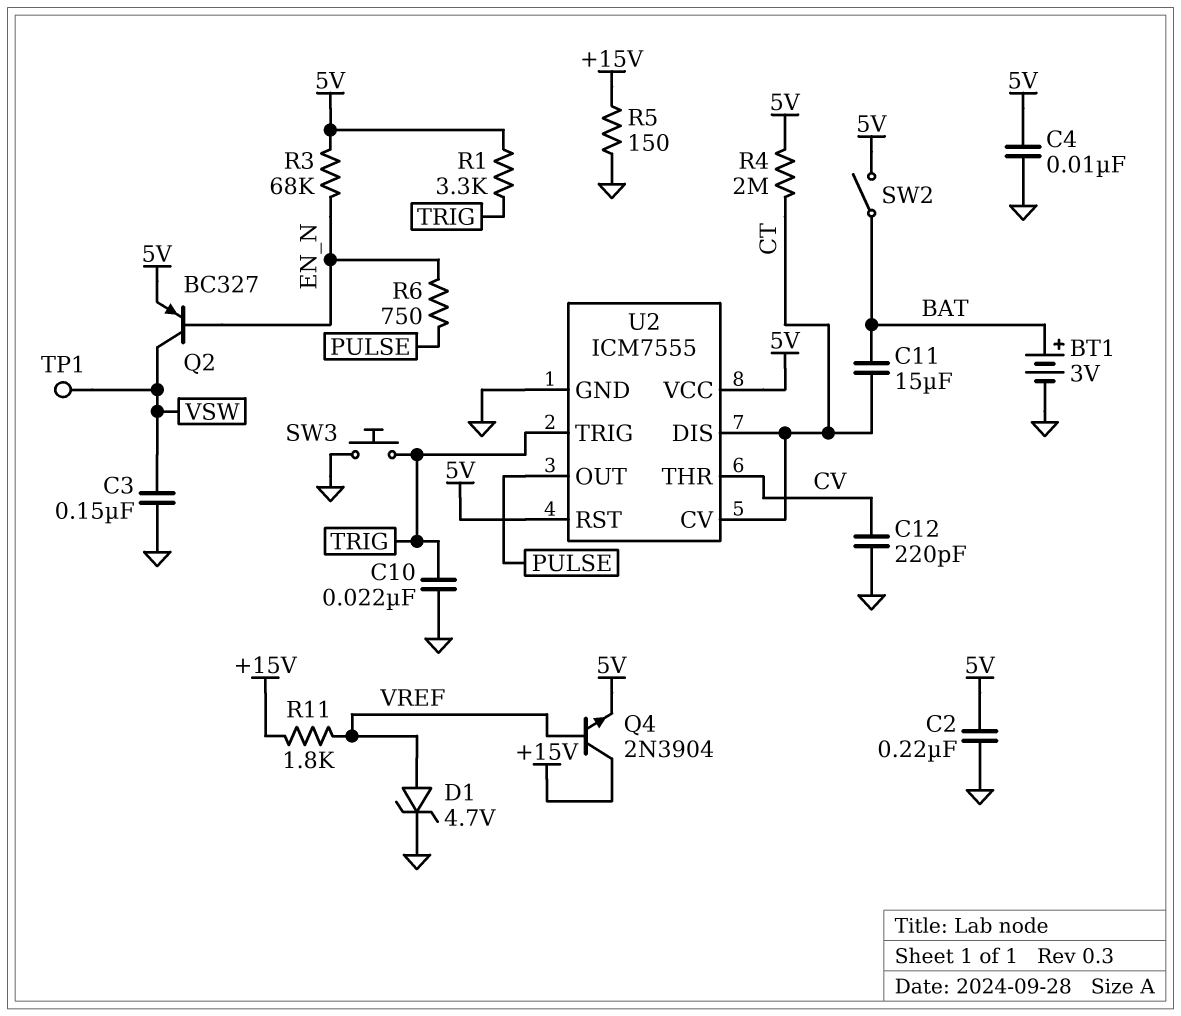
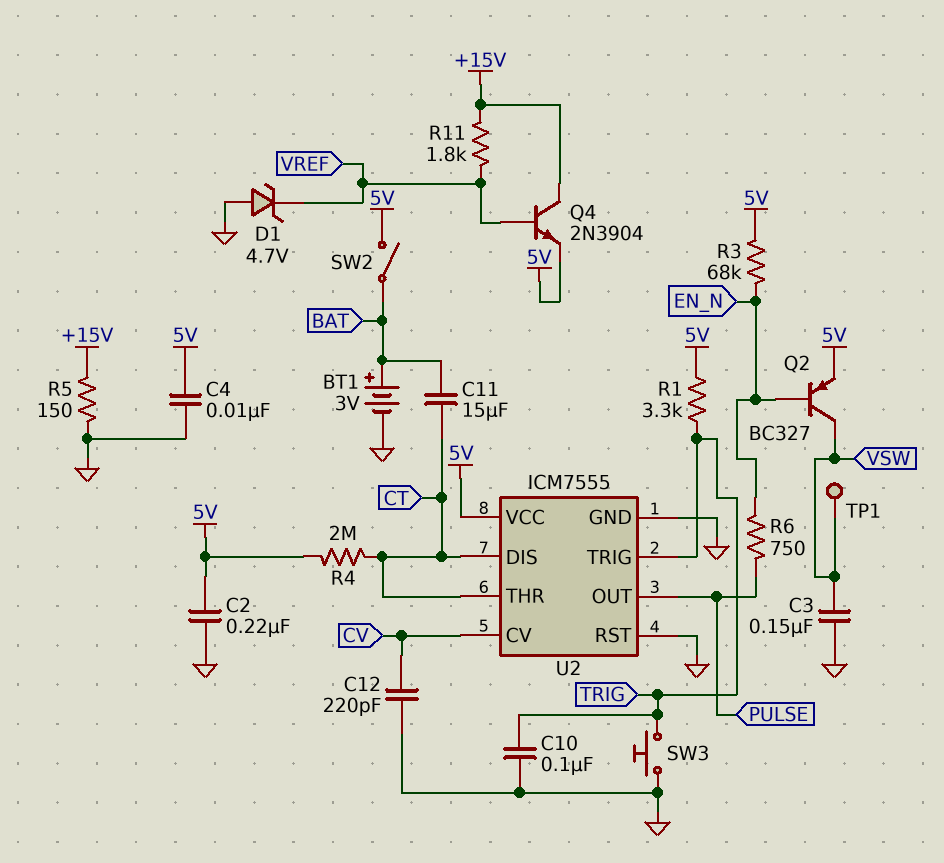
C10: 22nF (GND, TRIG) -> 100nF (GND, TRIG)
D1: zener 4.7V (A VREF, K GND) -> zener 4.7V (A GND, K VREF)
U2 pin CV: CT -> CV
U2 pin RST: 5V -> GND
U2 pin THR: CV -> CT

